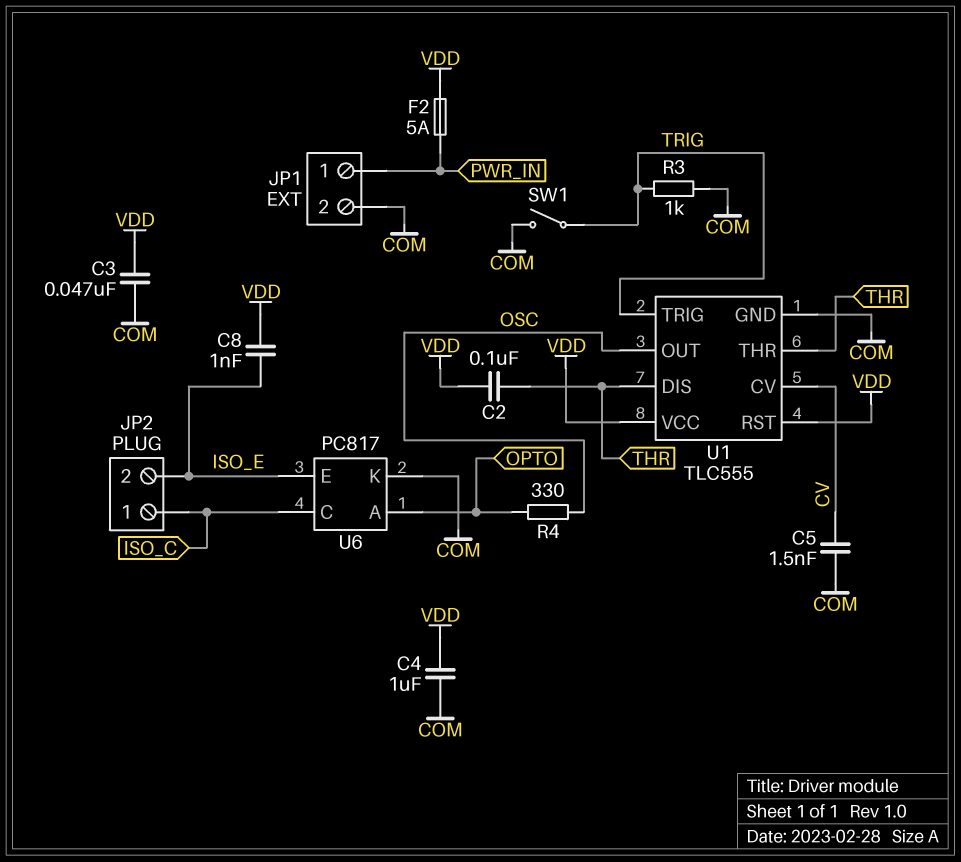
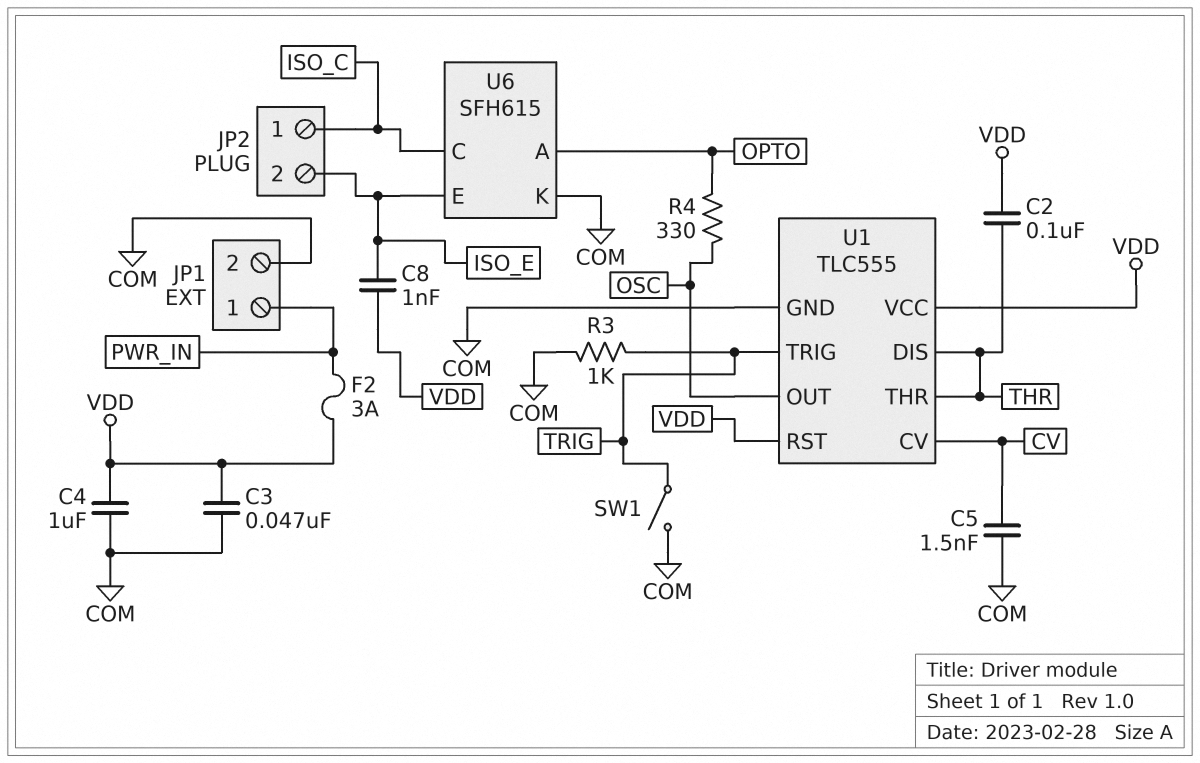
F2: 5A (PWR_IN, VDD) -> 3A (PWR_IN, VDD)
U6: PC817 -> SFH615

